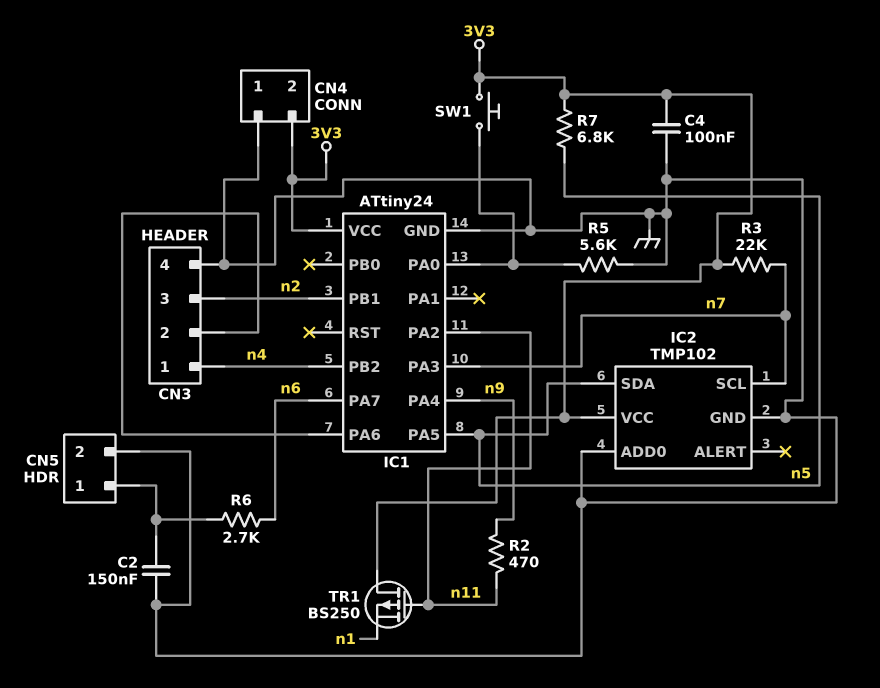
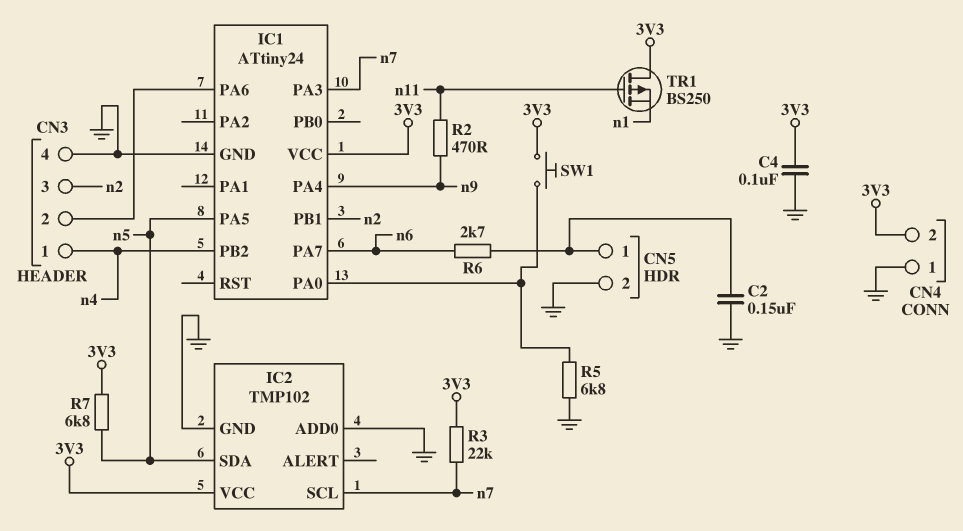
IC1 pin PA2: n11 -> none
R5: 5.6k (GND, IC1/PA0) -> 6.8k (GND, IC1/PA0)

